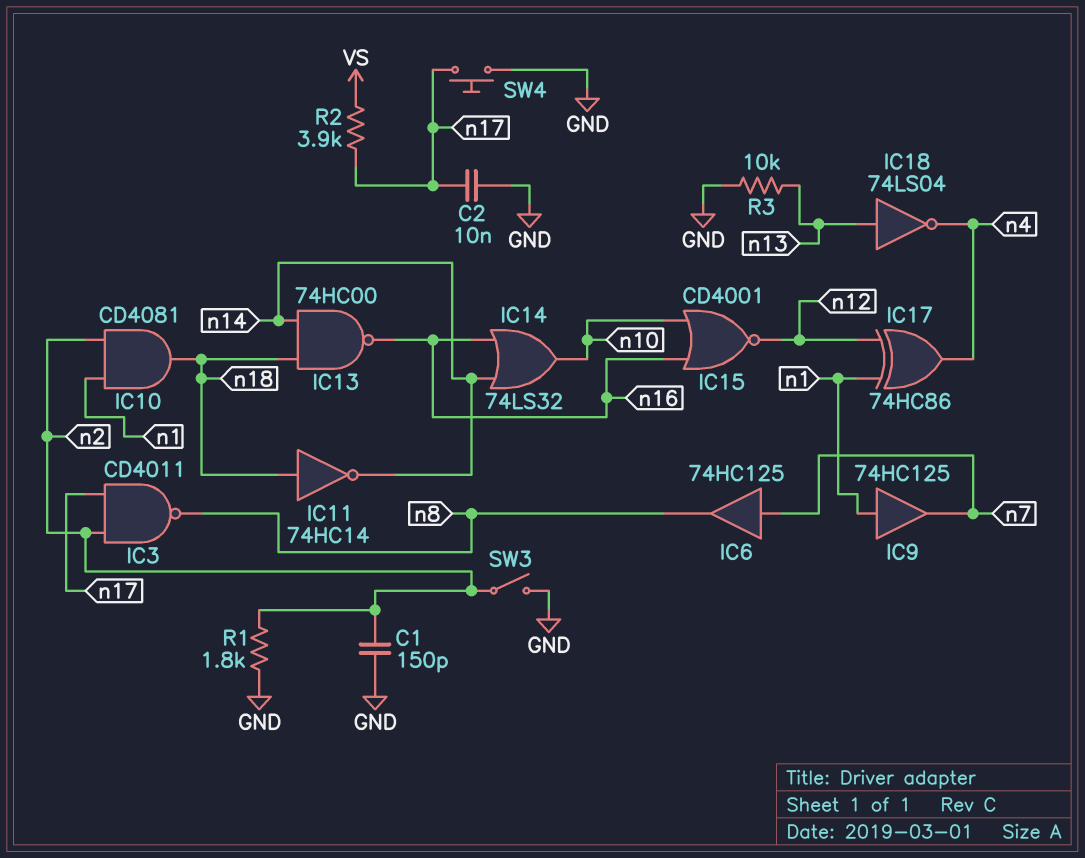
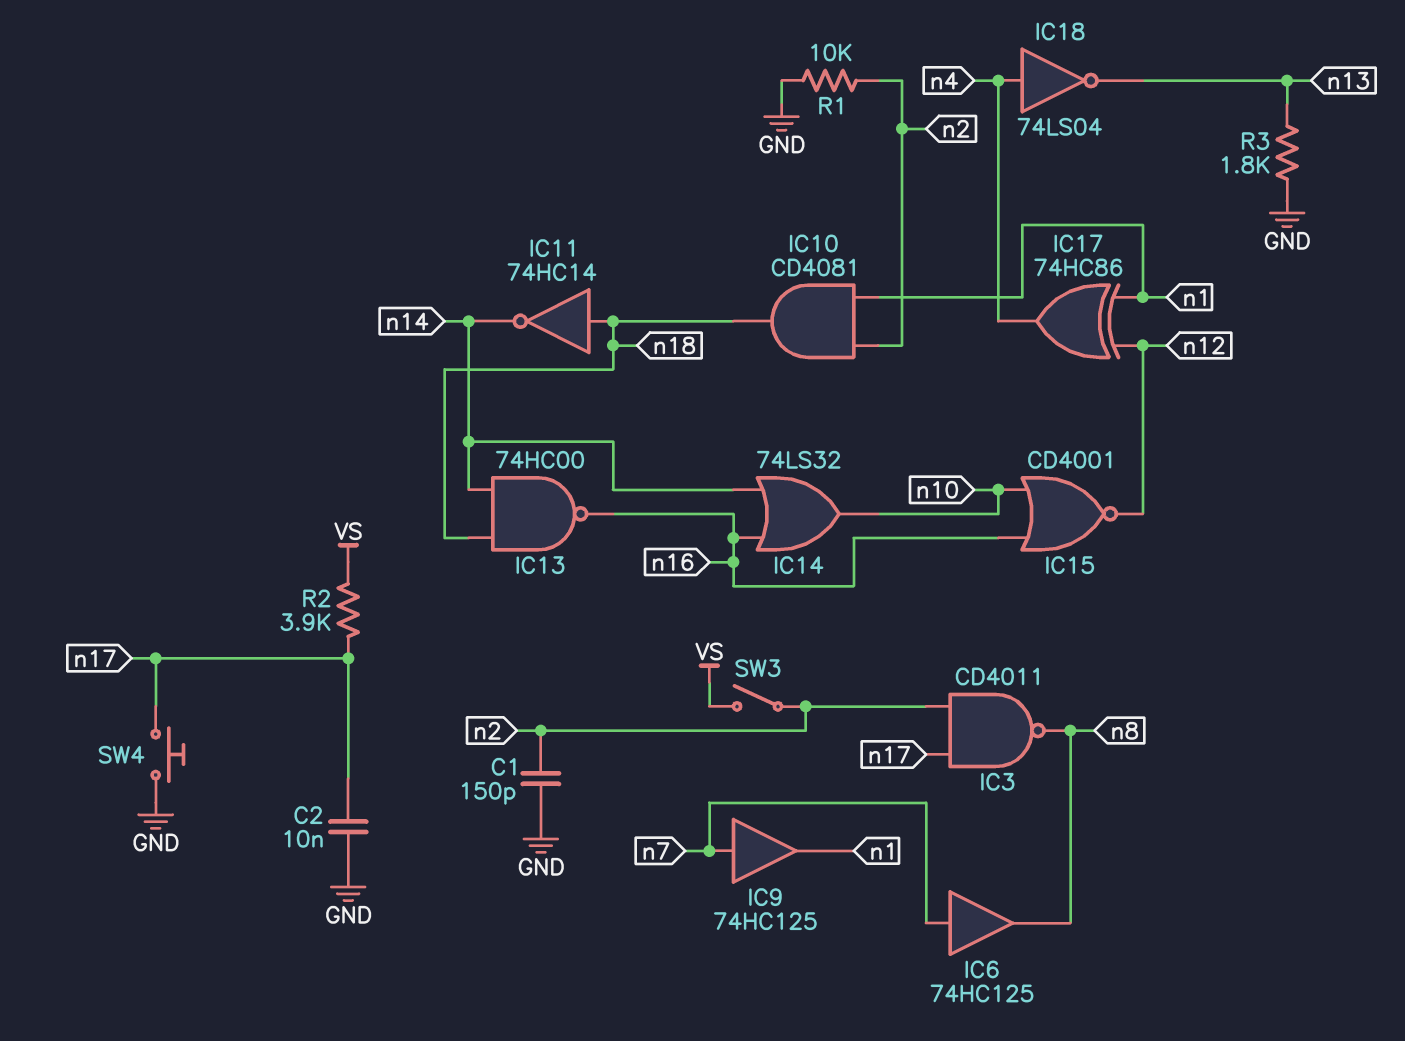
IC9: buffer 74HC125 (in n1, out n7) -> buffer 74HC125 (in n7, out n1)
IC18: NOT 74LS04 (in n13, out n4) -> NOT 74LS04 (in n4, out n13)
R1: 1.8k (GND, n2) -> 10k (GND, n2)
R3: 10k (GND, n13) -> 1.8k (GND, n13)
SW3: switch (GND, n2) -> switch (VS, n2)

